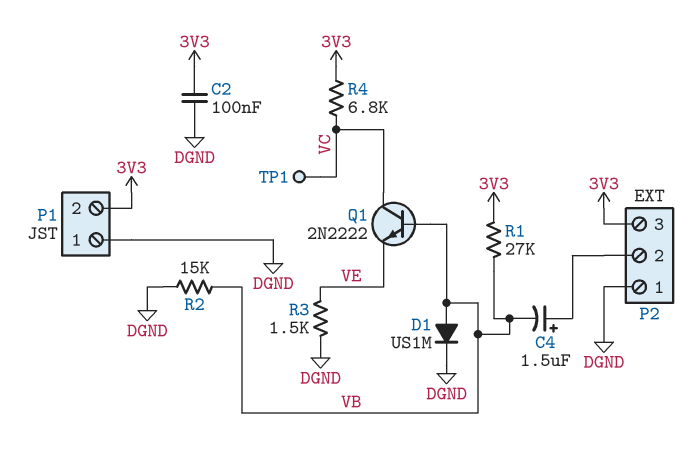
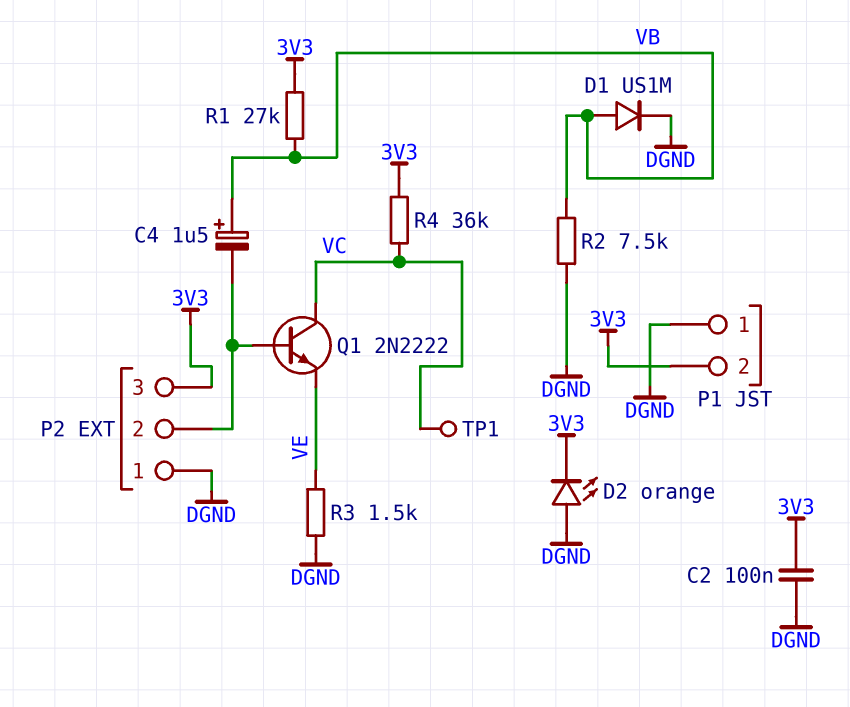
C4: 1.5uF (plus P2/2, minus VB) -> 1.5uF (plus VB, minus P2/2)
D2: none -> LED orange (A DGND, K 3V3)
Q1: NPN 2N2222 (B VB, C VC, E VE) -> NPN 2N2222 (B P2/2, C VC, E VE)
R2: 15k (DGND, VB) -> 7.5k (DGND, VB)
R4: 6.8k (3V3, VC) -> 36k (3V3, VC)

